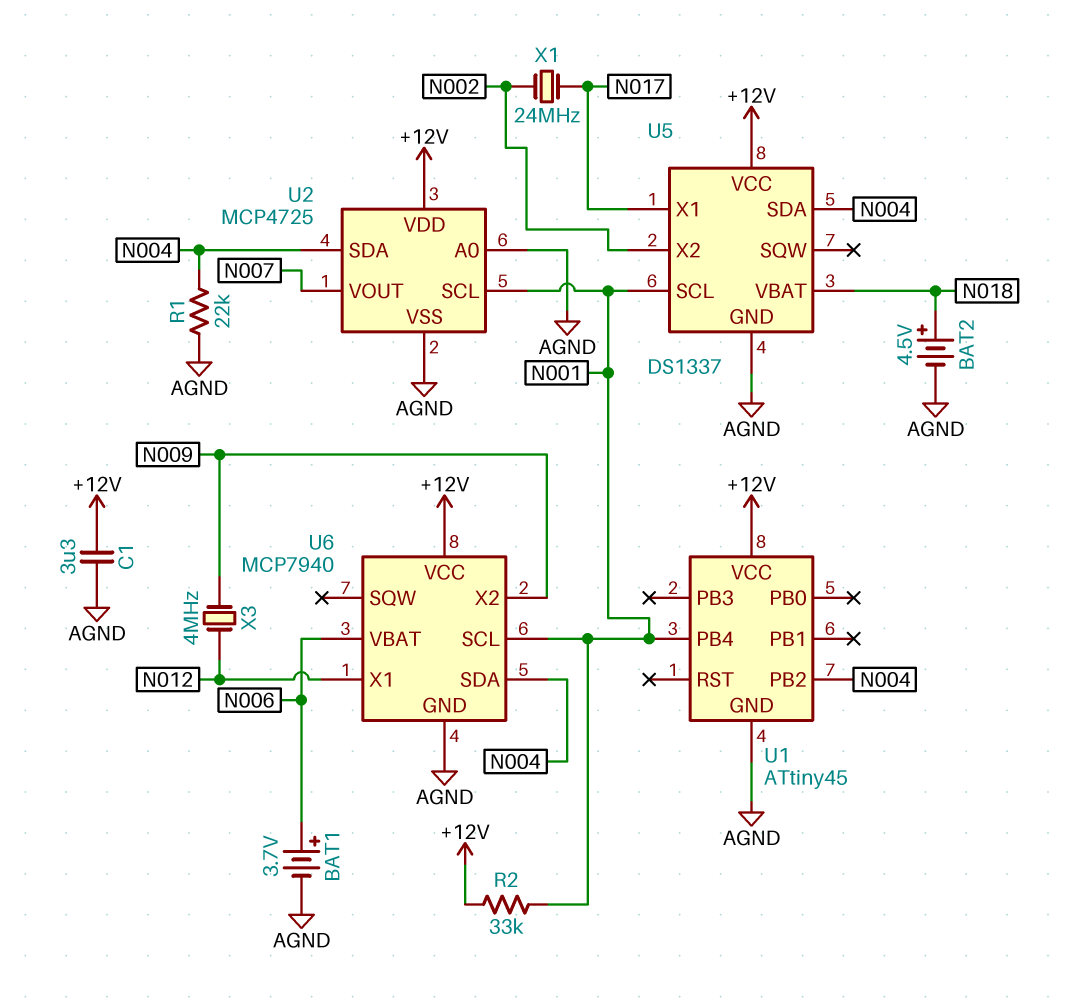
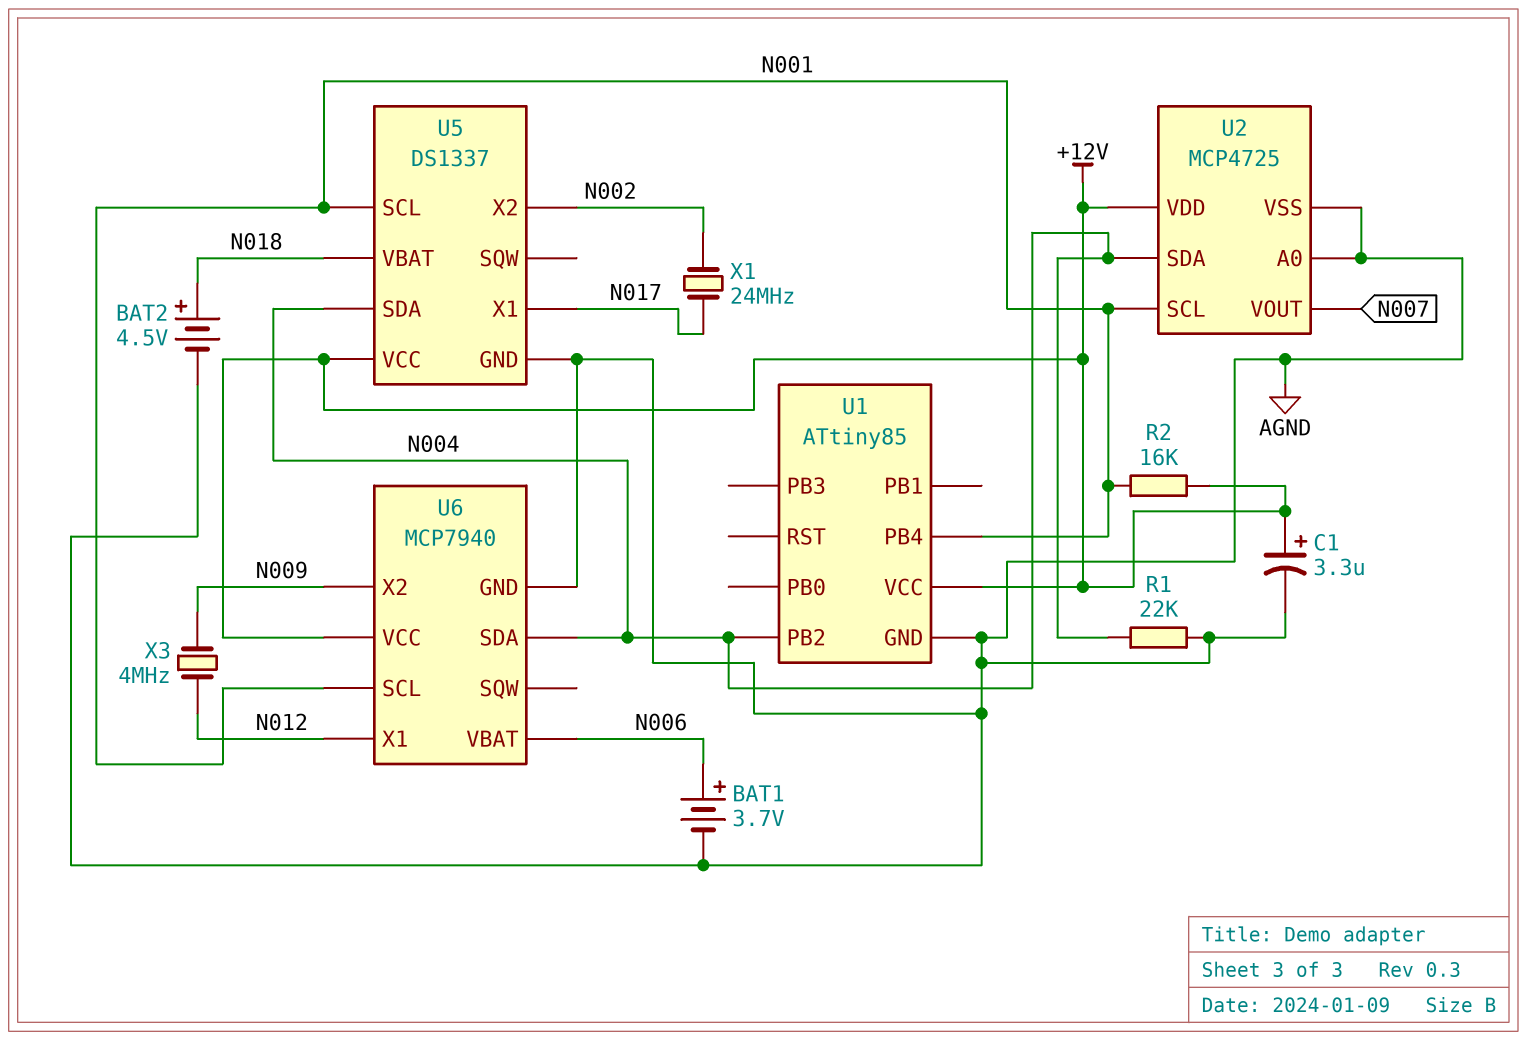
C1: 3.3uF (+12V, AGND) -> 3.3uF (plus +12V, minus AGND)
R2: 33k (+12V, N001) -> 16k (+12V, N001)
U1: ATtiny45 -> ATtiny85

